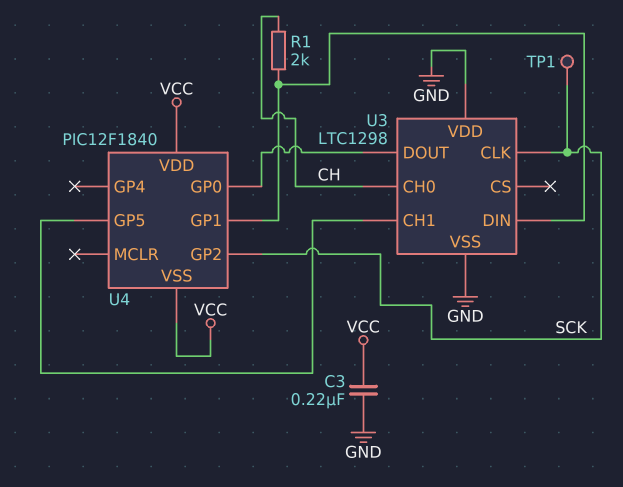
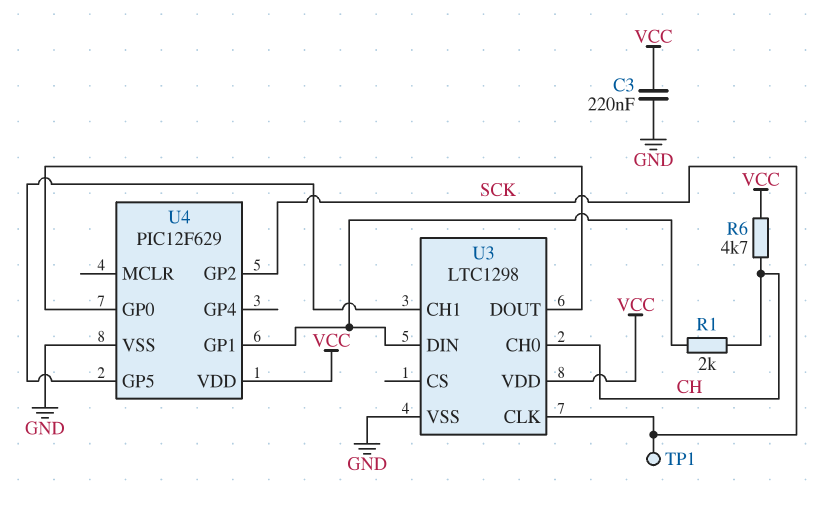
R6: none -> 4.7k (CH, VCC)
U3 pin VDD: GND -> VCC
U4: PIC12F1840 -> PIC12F629
U4 pin VSS: VCC -> GND

